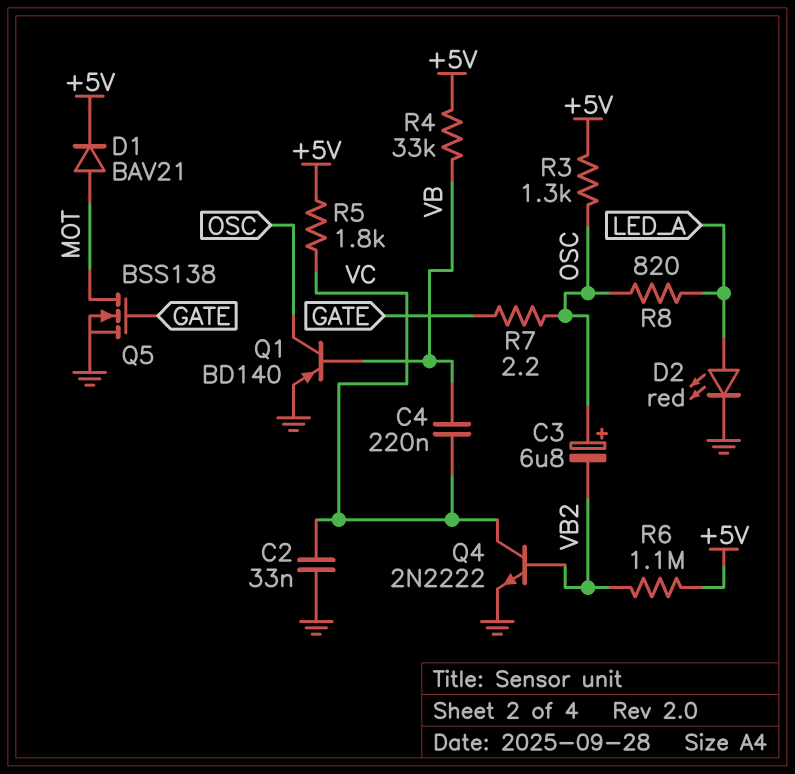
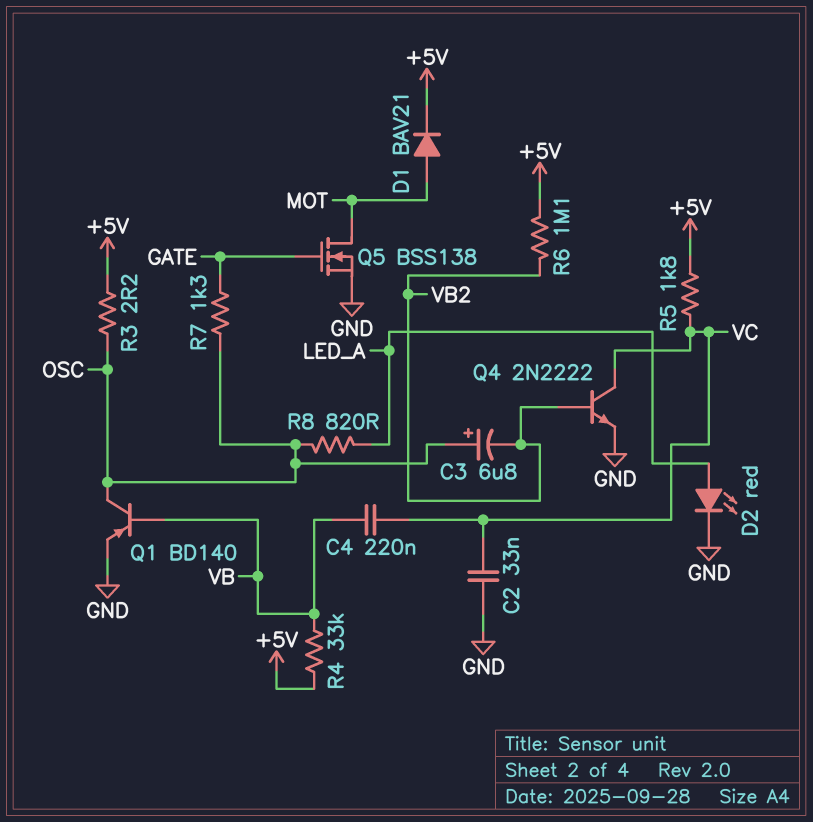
R3: 1.3k (+5V, OSC) -> 2.2 (+5V, OSC)
R7: 2.2 (GATE, OSC) -> 1.3k (GATE, OSC)

